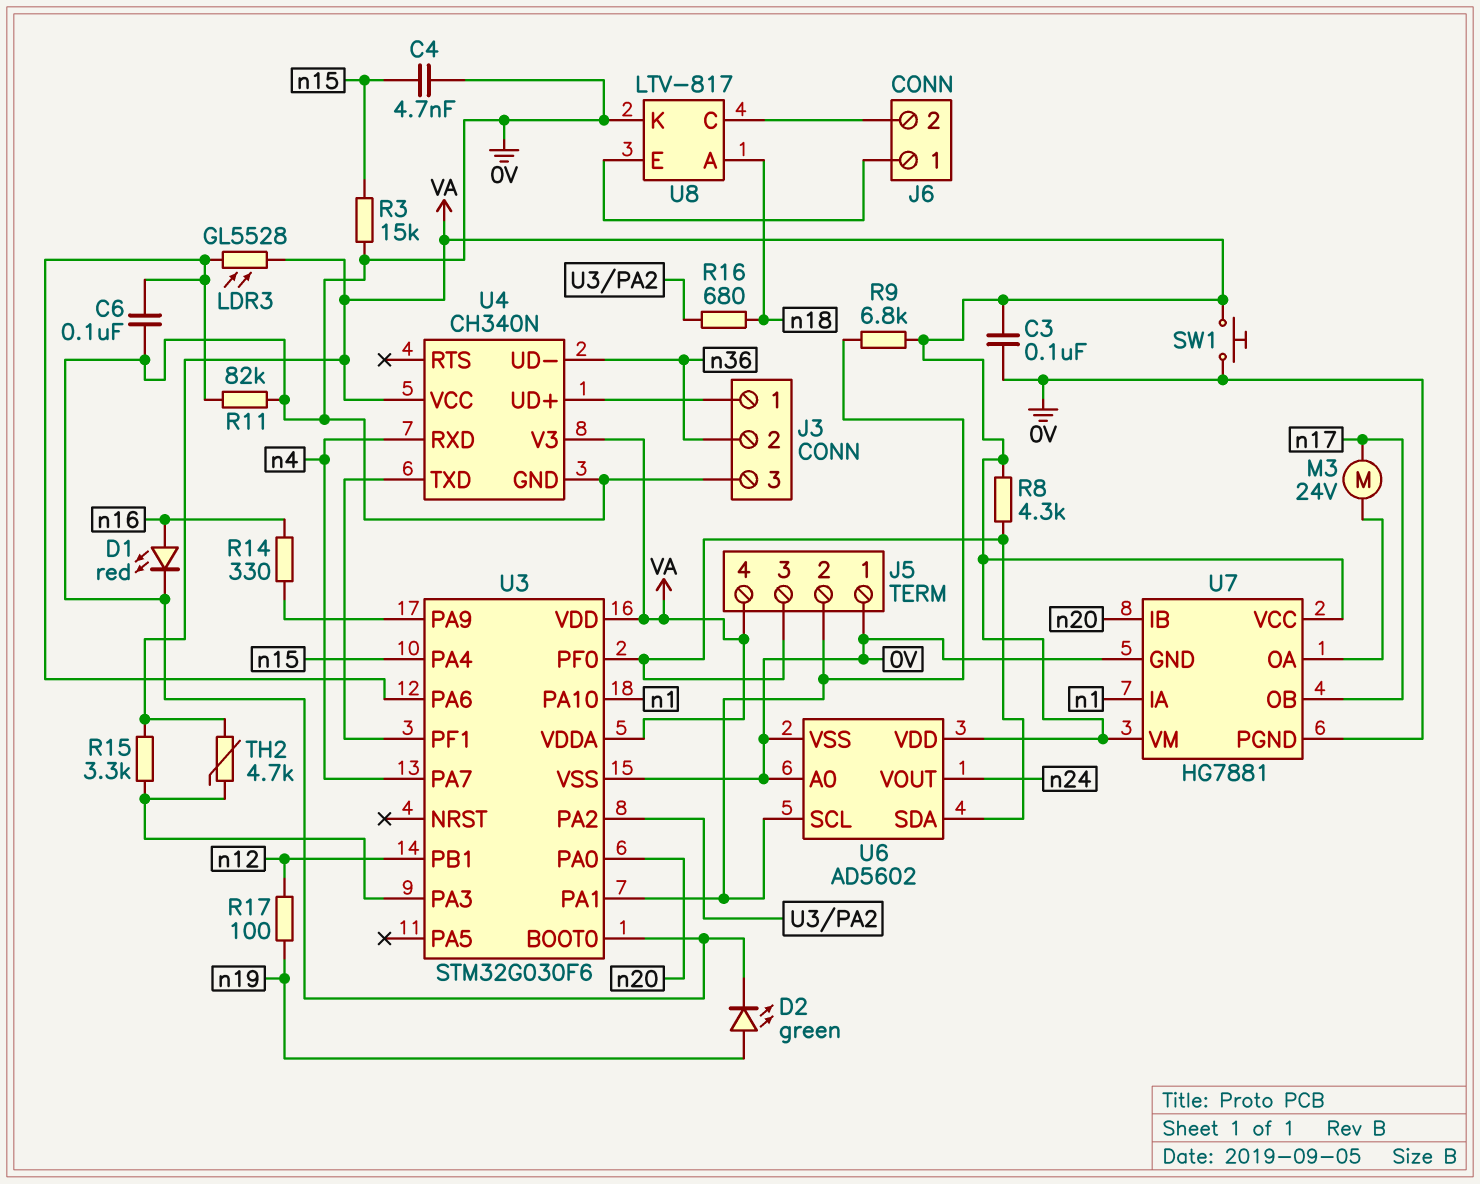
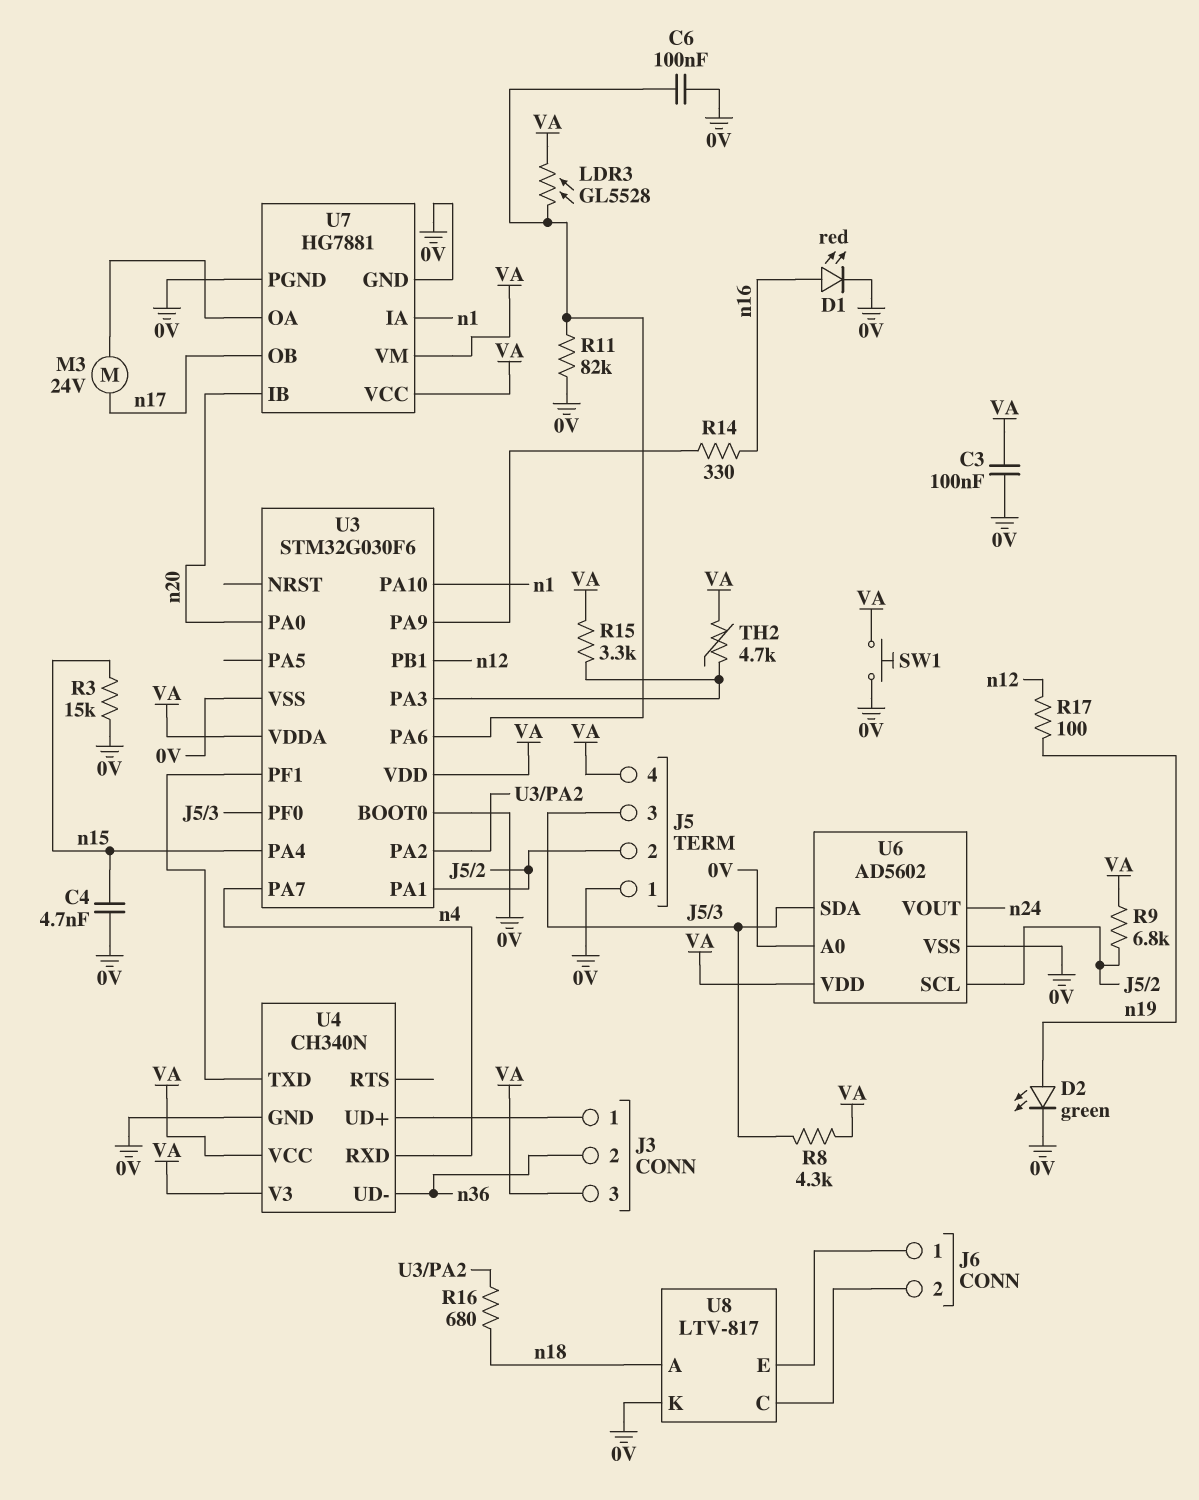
J3 pin 3: 0V -> VA

